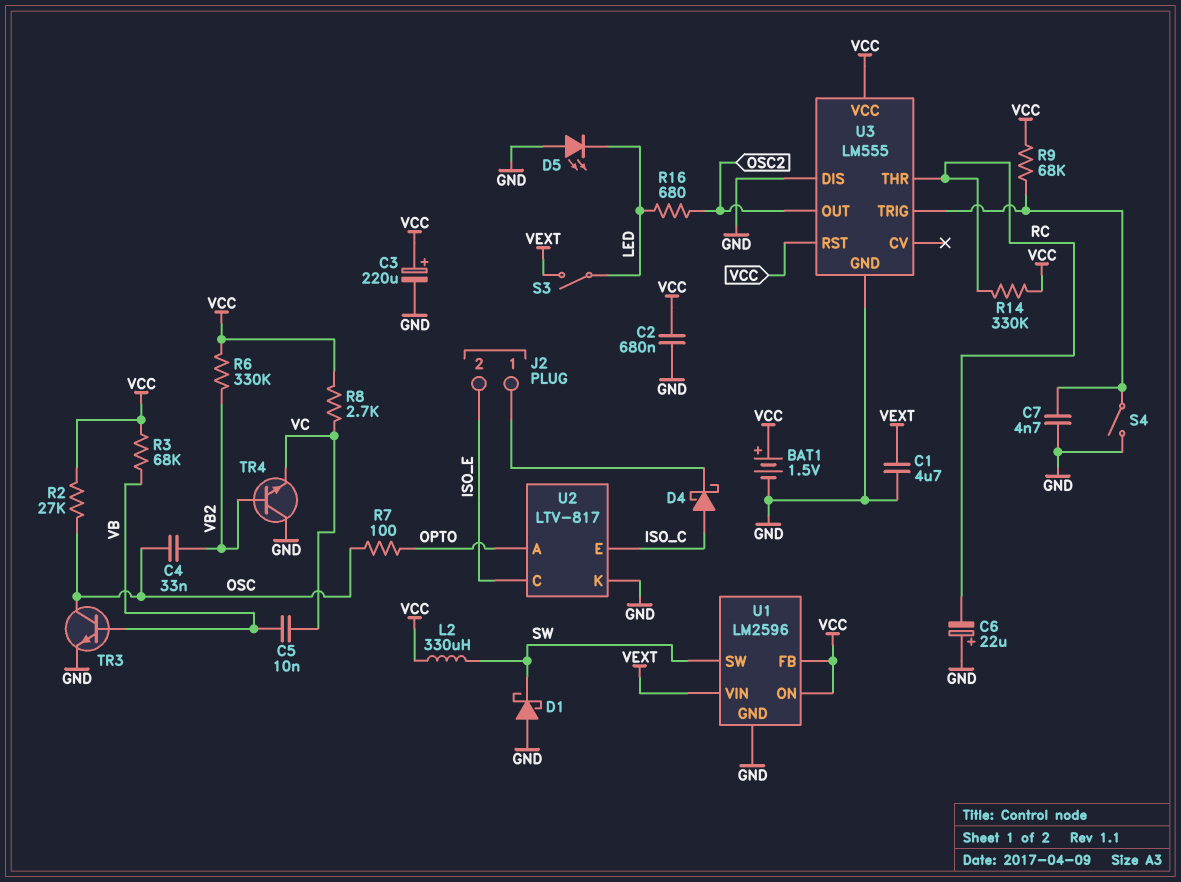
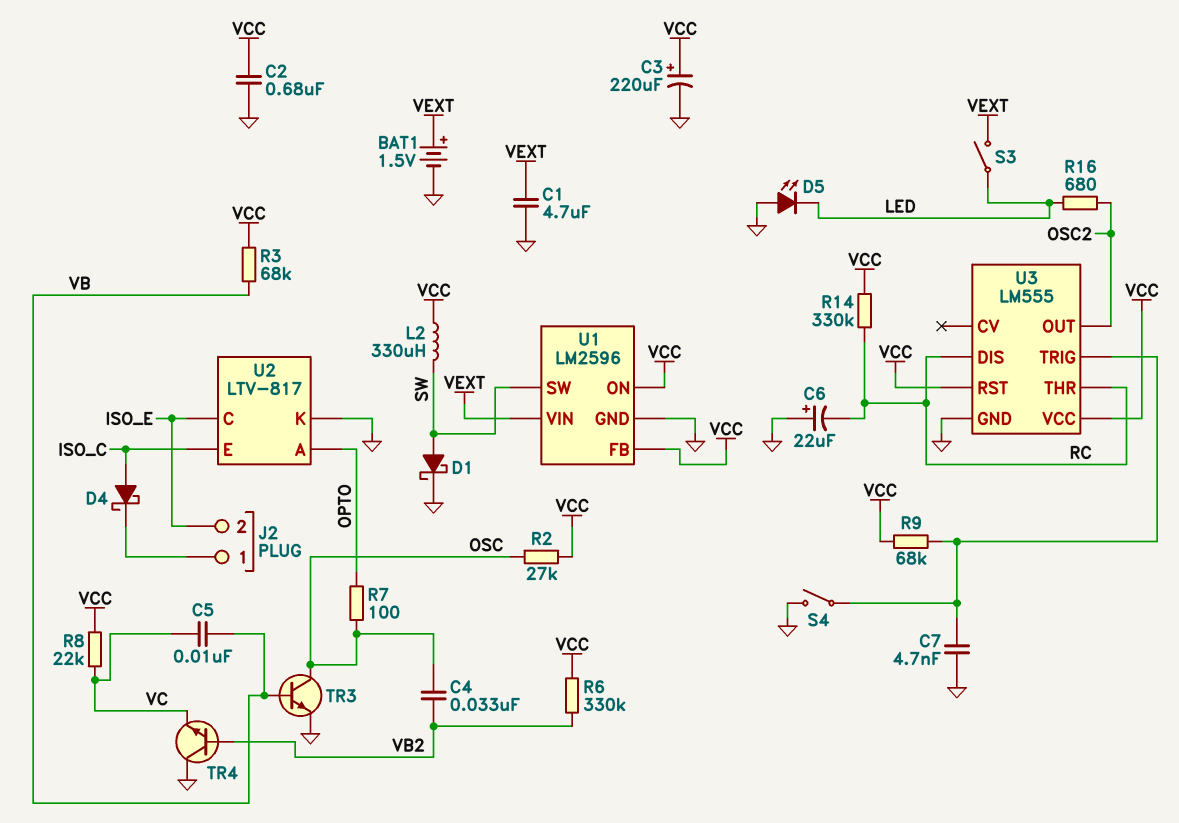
BAT1: 1.5V (plus VCC, minus GND) -> 1.5V (plus VEXT, minus GND)
D1: schottky (A GND, K SW) -> schottky (A SW, K GND)
R8: 2.7k (VC, VCC) -> 22k (VC, VCC)
U3 pin DIS: GND -> RC

